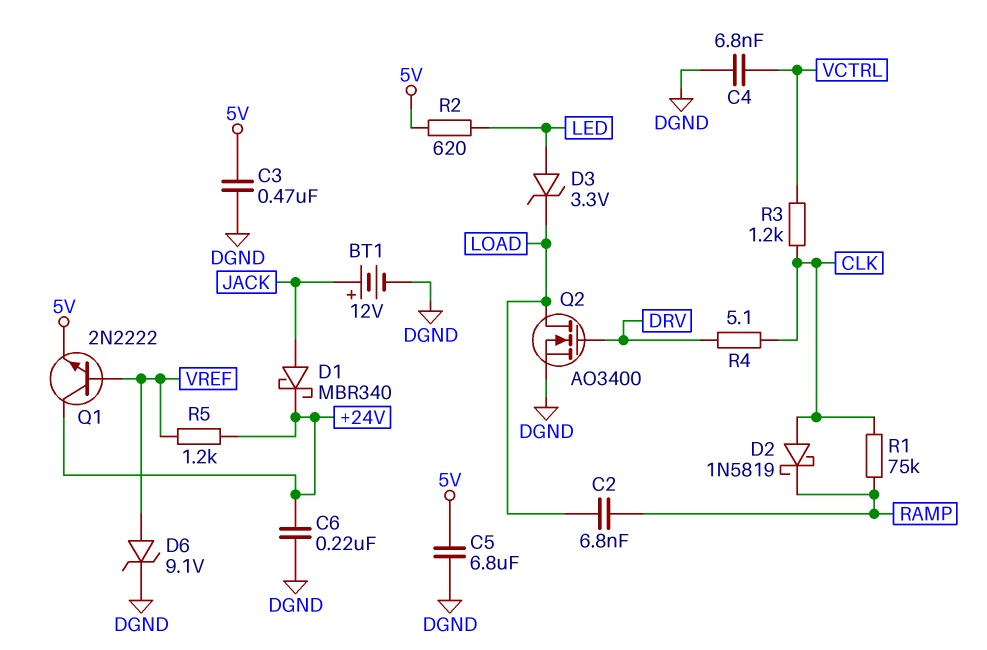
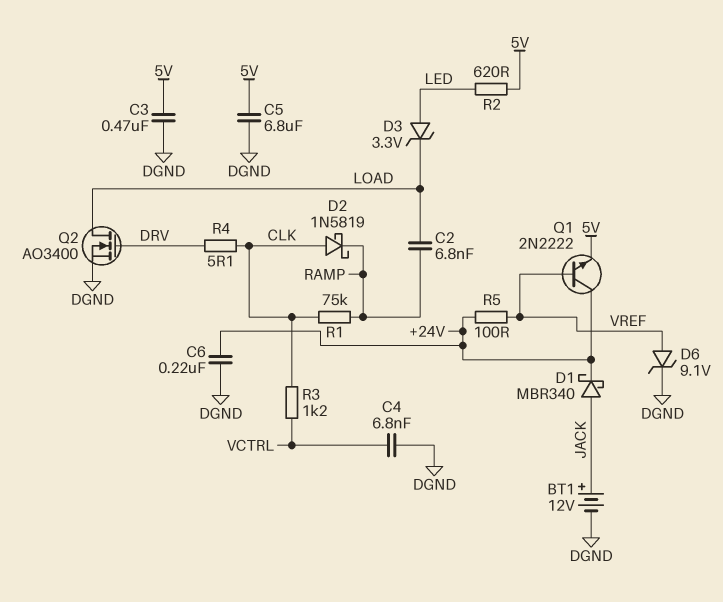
R5: 1.2k (+24V, VREF) -> 100 (+24V, VREF)

